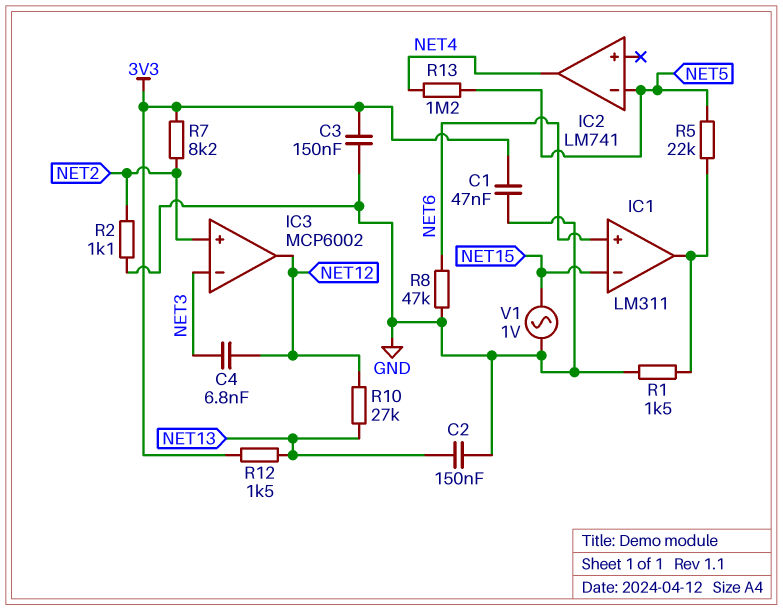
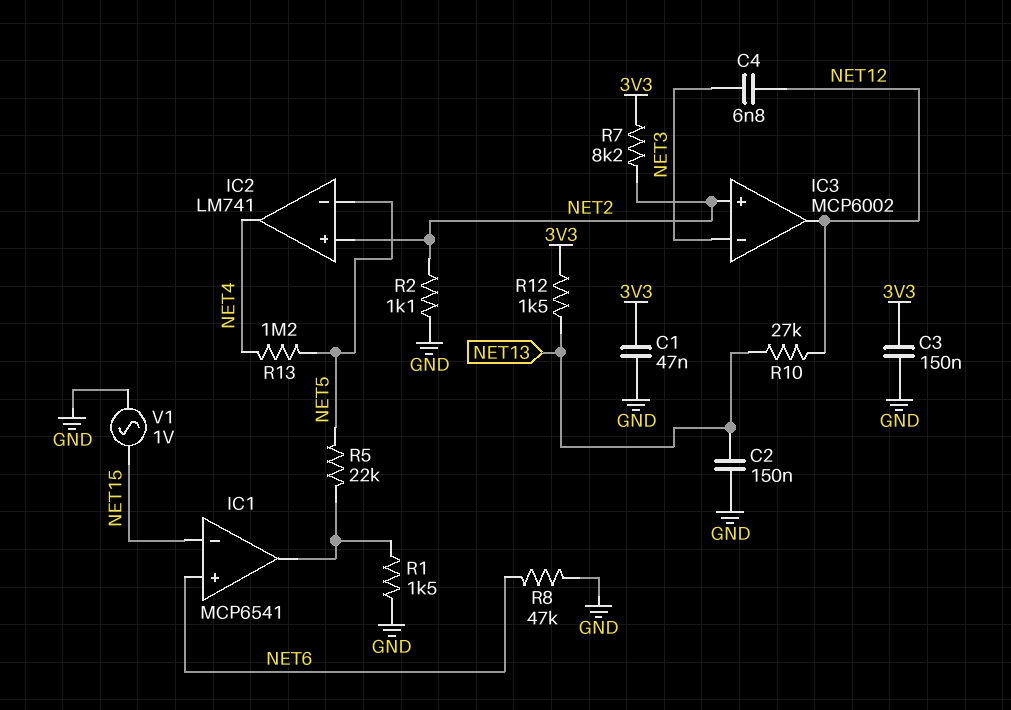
IC1: LM311 -> MCP6541
IC2 pin in+: none -> NET2

